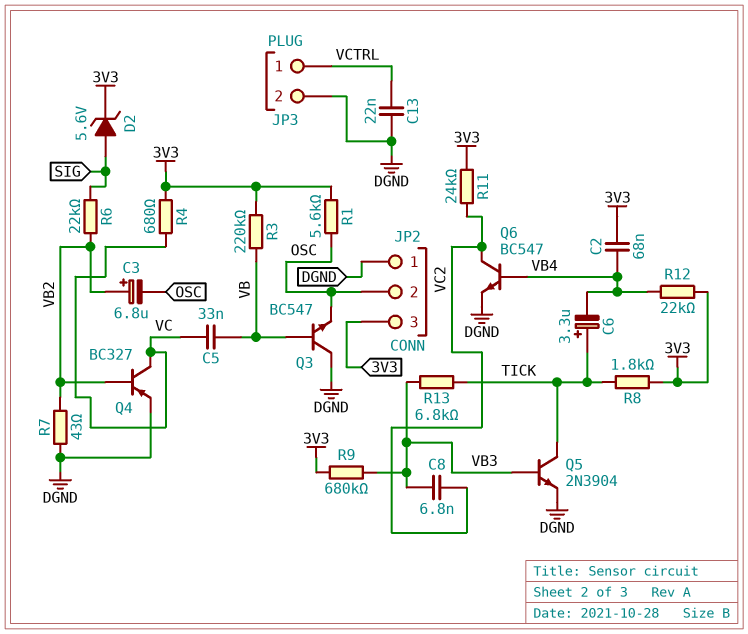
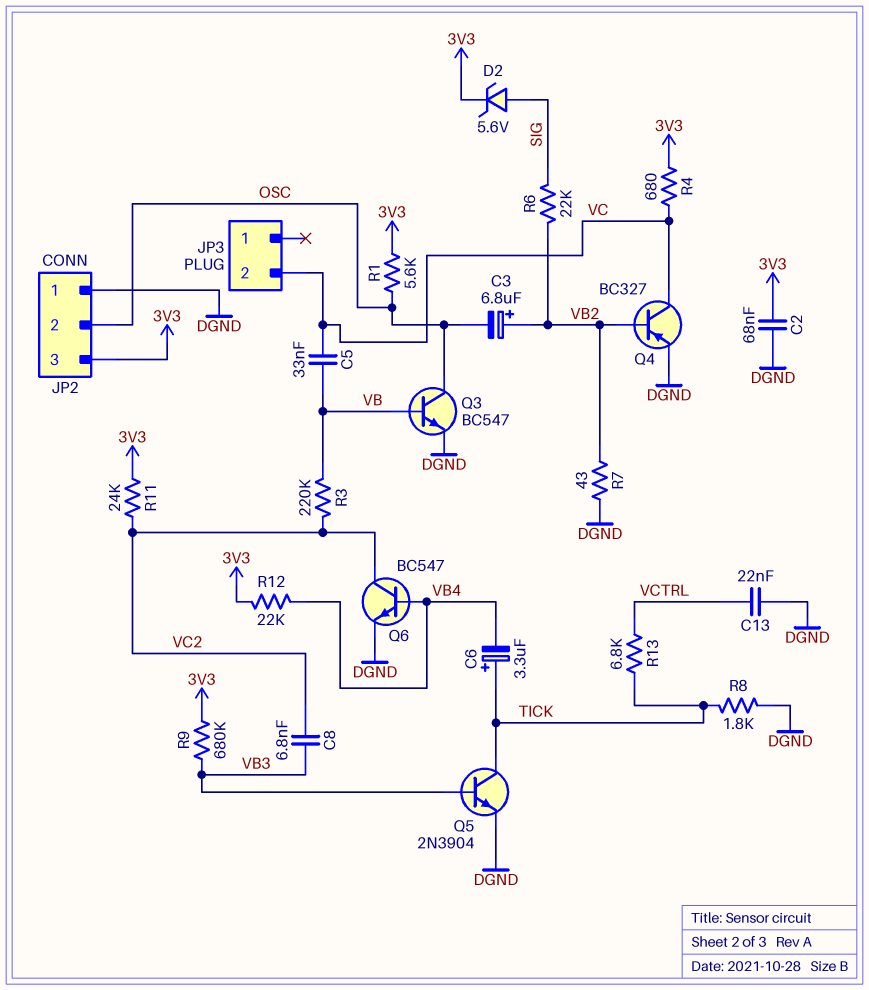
C2: 68nF (3V3, VB4) -> 68nF (3V3, DGND)
JP3 pin 1: VCTRL -> none
JP3 pin 2: DGND -> VC
Q3: NPN BC547 (B VB, C DGND, E OSC) -> NPN BC547 (B VB, C OSC, E DGND)
R3: 220k (3V3, VB) -> 220k (VB, VC2)
R8: 1.8k (3V3, TICK) -> 1.8k (DGND, TICK)
R13: 6.8k (TICK, VB3) -> 6.8k (TICK, VCTRL)

